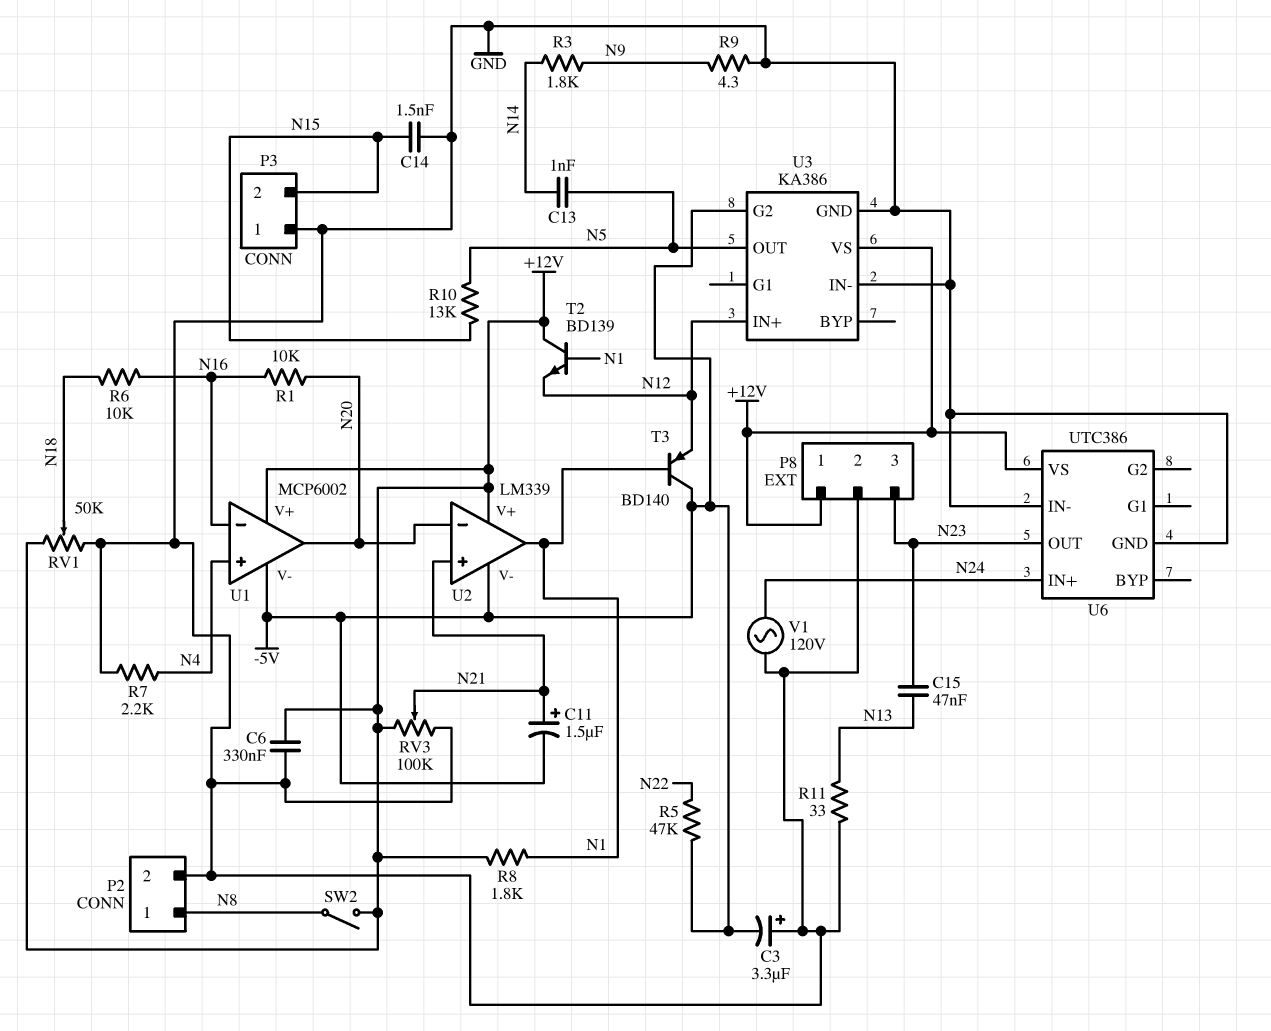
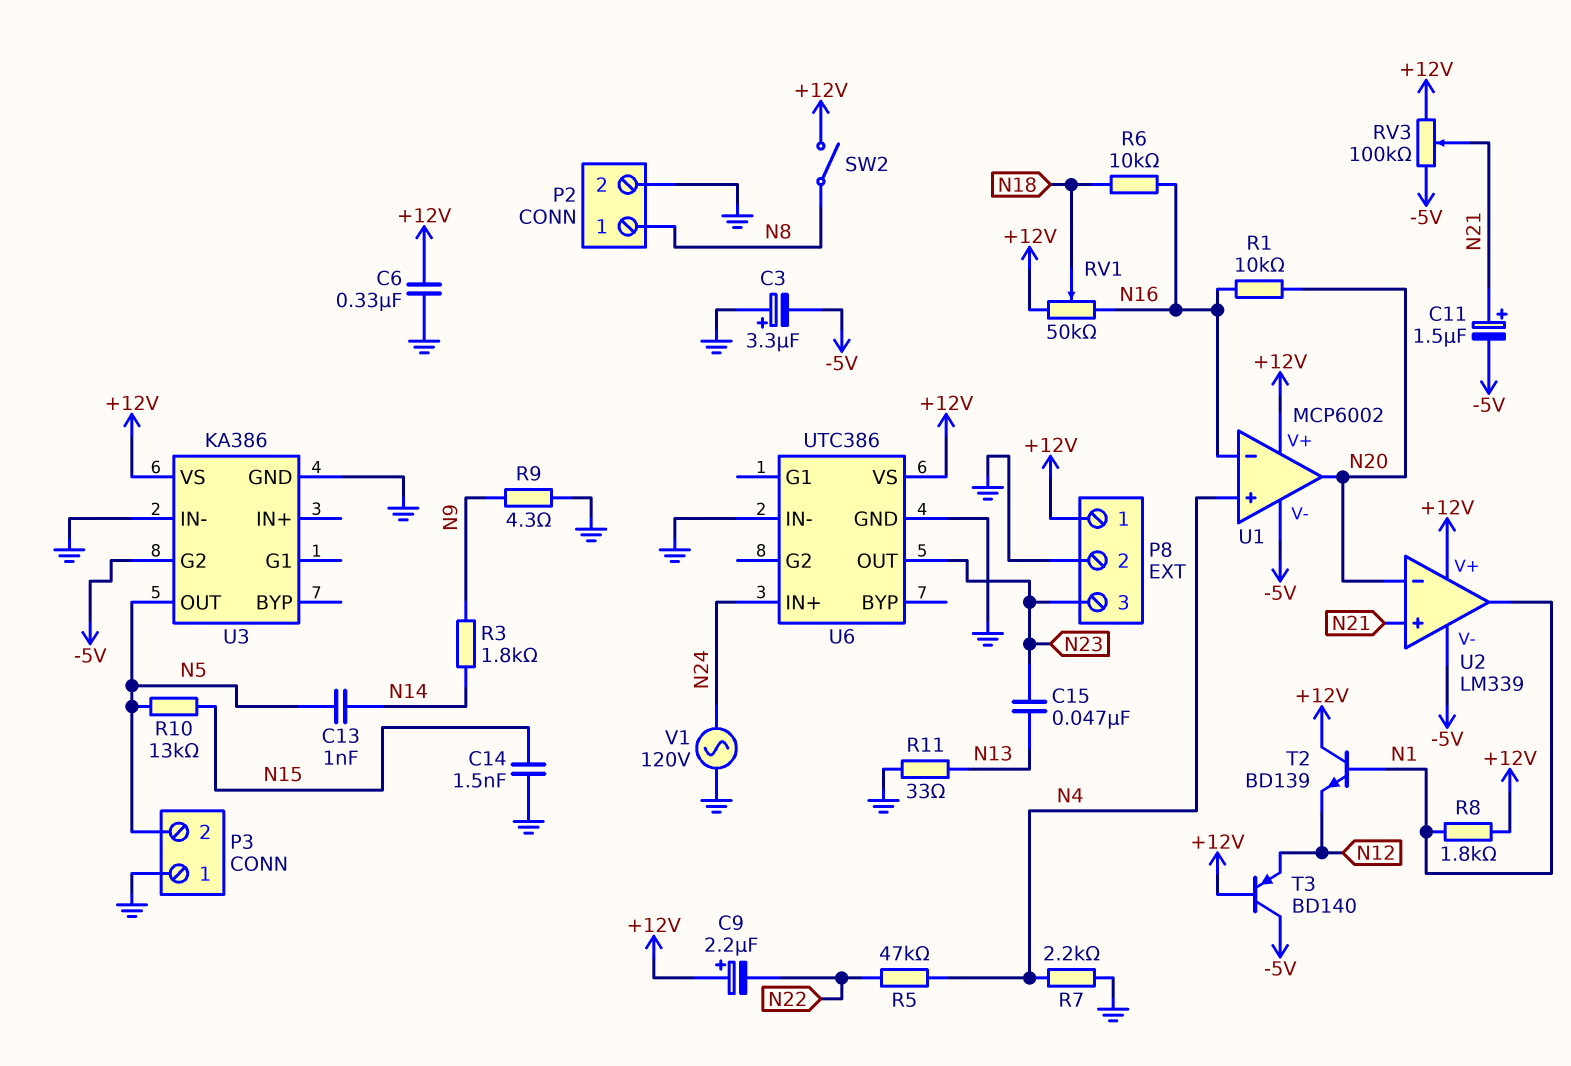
C9: none -> 2.2uF (plus +12V, minus N22)
P3 pin 2: N15 -> N5
R5: 47k (-5V, N22) -> 47k (N4, N22)
RV1: 50k (+12V, GND, wiper N18) -> 50k (+12V, N16, wiper N18)
RV3: 100k (+12V, GND, wiper N21) -> 100k (+12V, -5V, wiper N21)
T3: PNP BD140 (B N1, C -5V, E N12) -> PNP BD140 (B +12V, C -5V, E N12)
U3 pin IN+: N12 -> none

